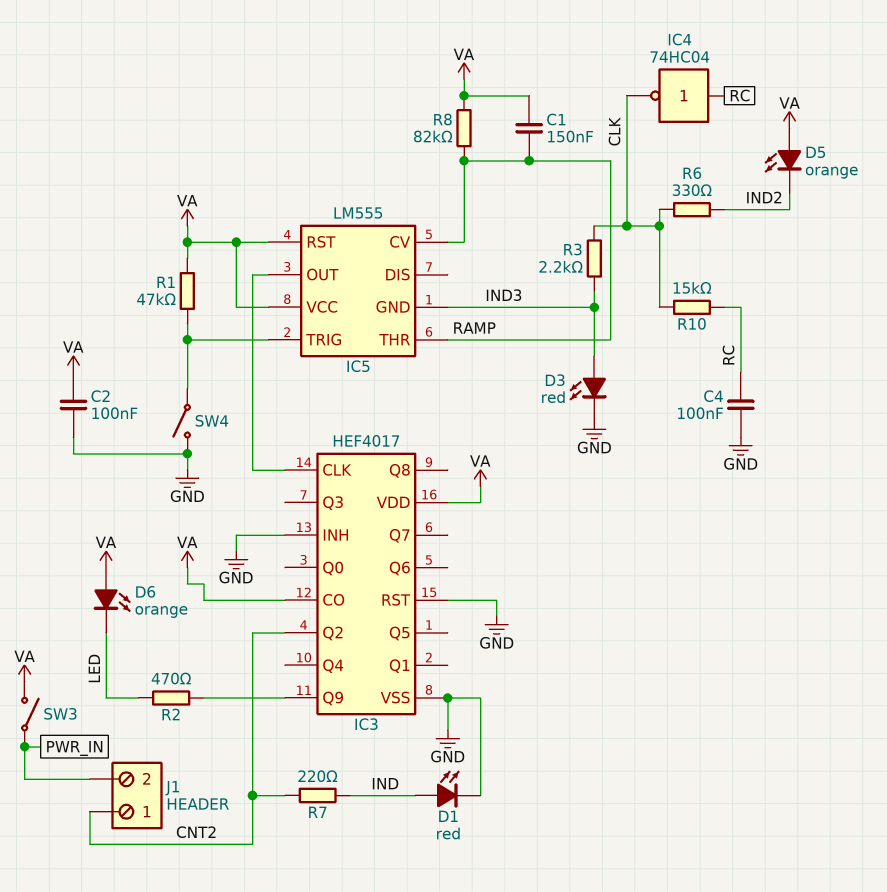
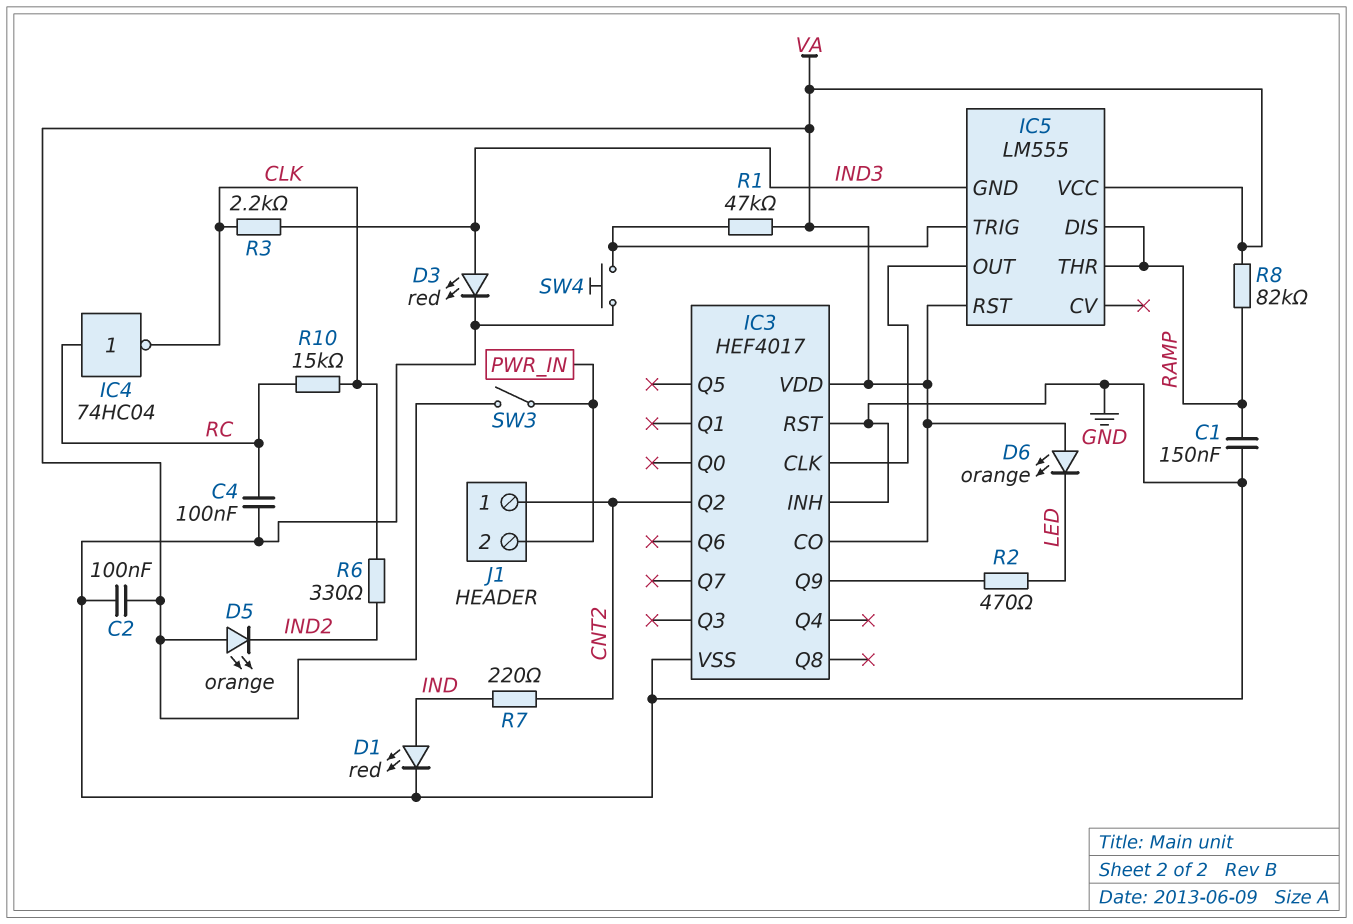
C1: 150nF (RAMP, VA) -> 150nF (GND, RAMP)
IC5 pin CV: RAMP -> none
IC5 pin DIS: none -> RAMP
SW4: switch (GND, IC5/TRIG) -> button (GND, IC5/TRIG)

